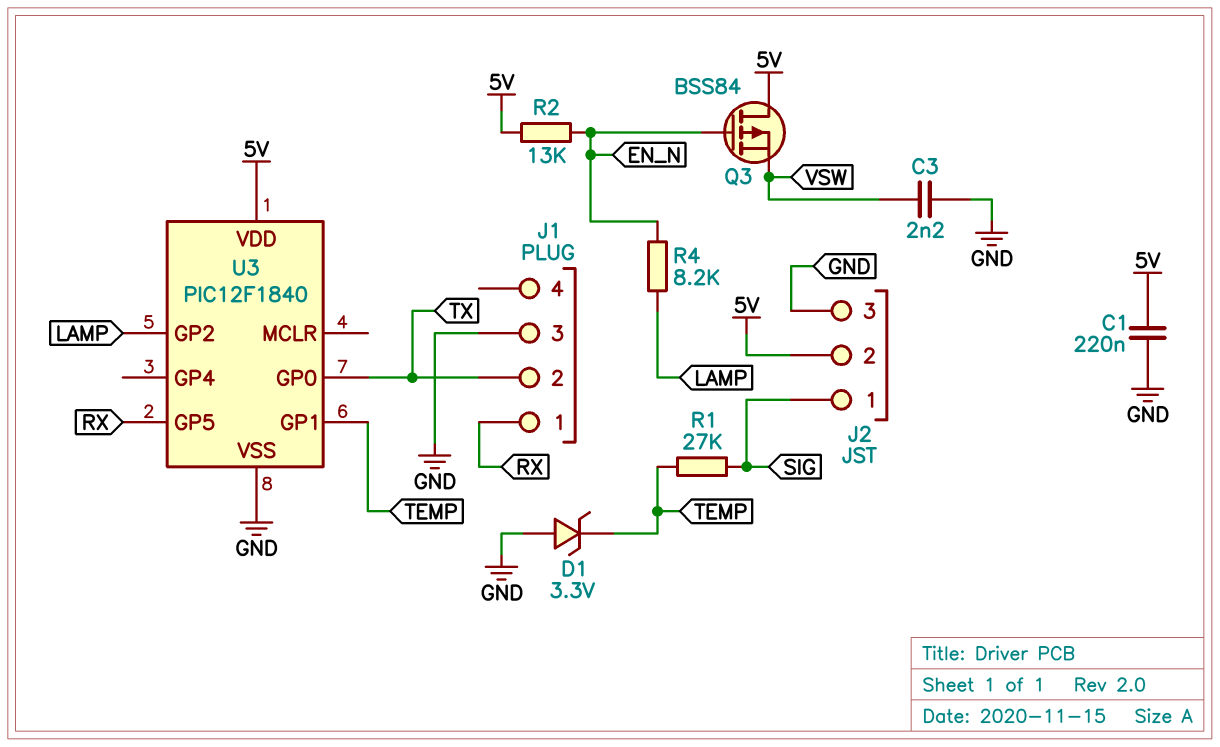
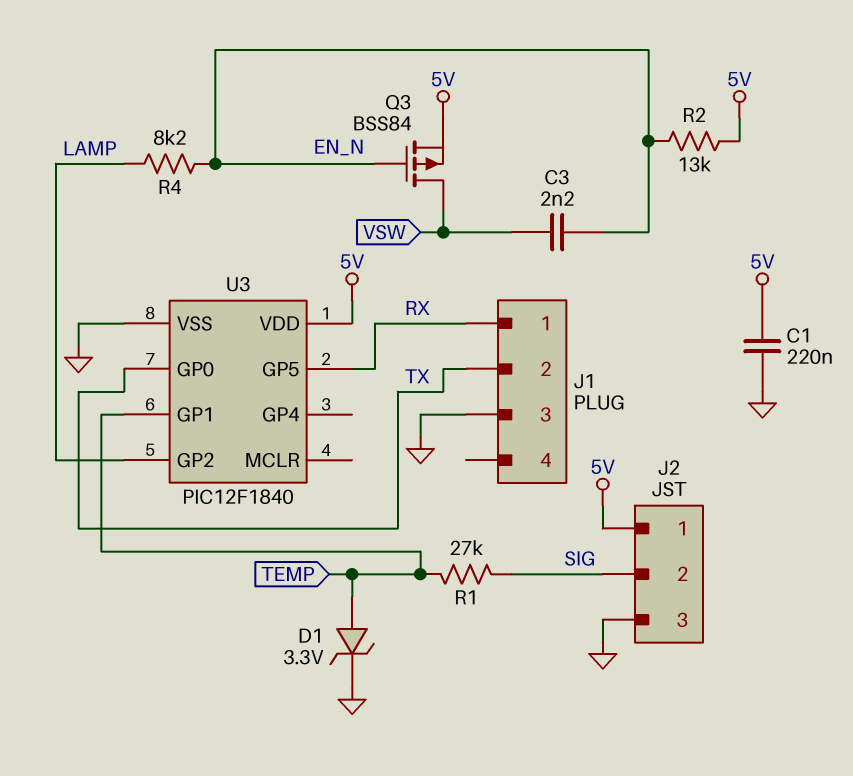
C3: 2.2nF (GND, VSW) -> 2.2nF (EN_N, VSW)
D1: zener 3.3V (A GND, K TEMP) -> zener 3.3V (A TEMP, K GND)
J2 pin 1: SIG -> 5V
J2 pin 2: 5V -> SIG
Q3: PMOS BSS84 (G EN_N, D 5V, S VSW) -> PMOS BSS84 (G EN_N, D VSW, S 5V)

